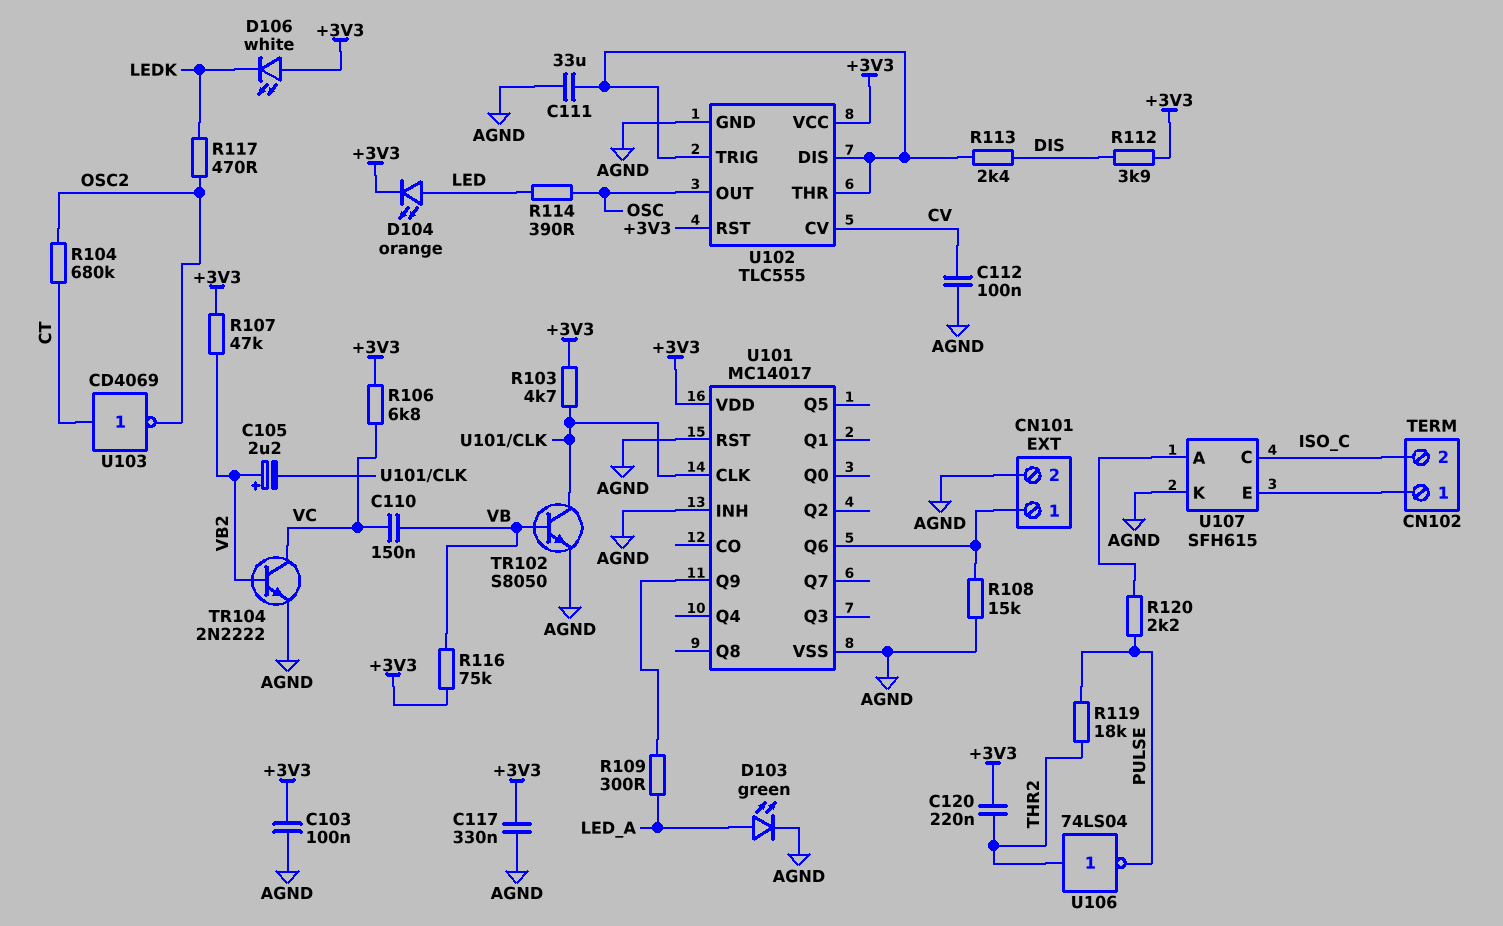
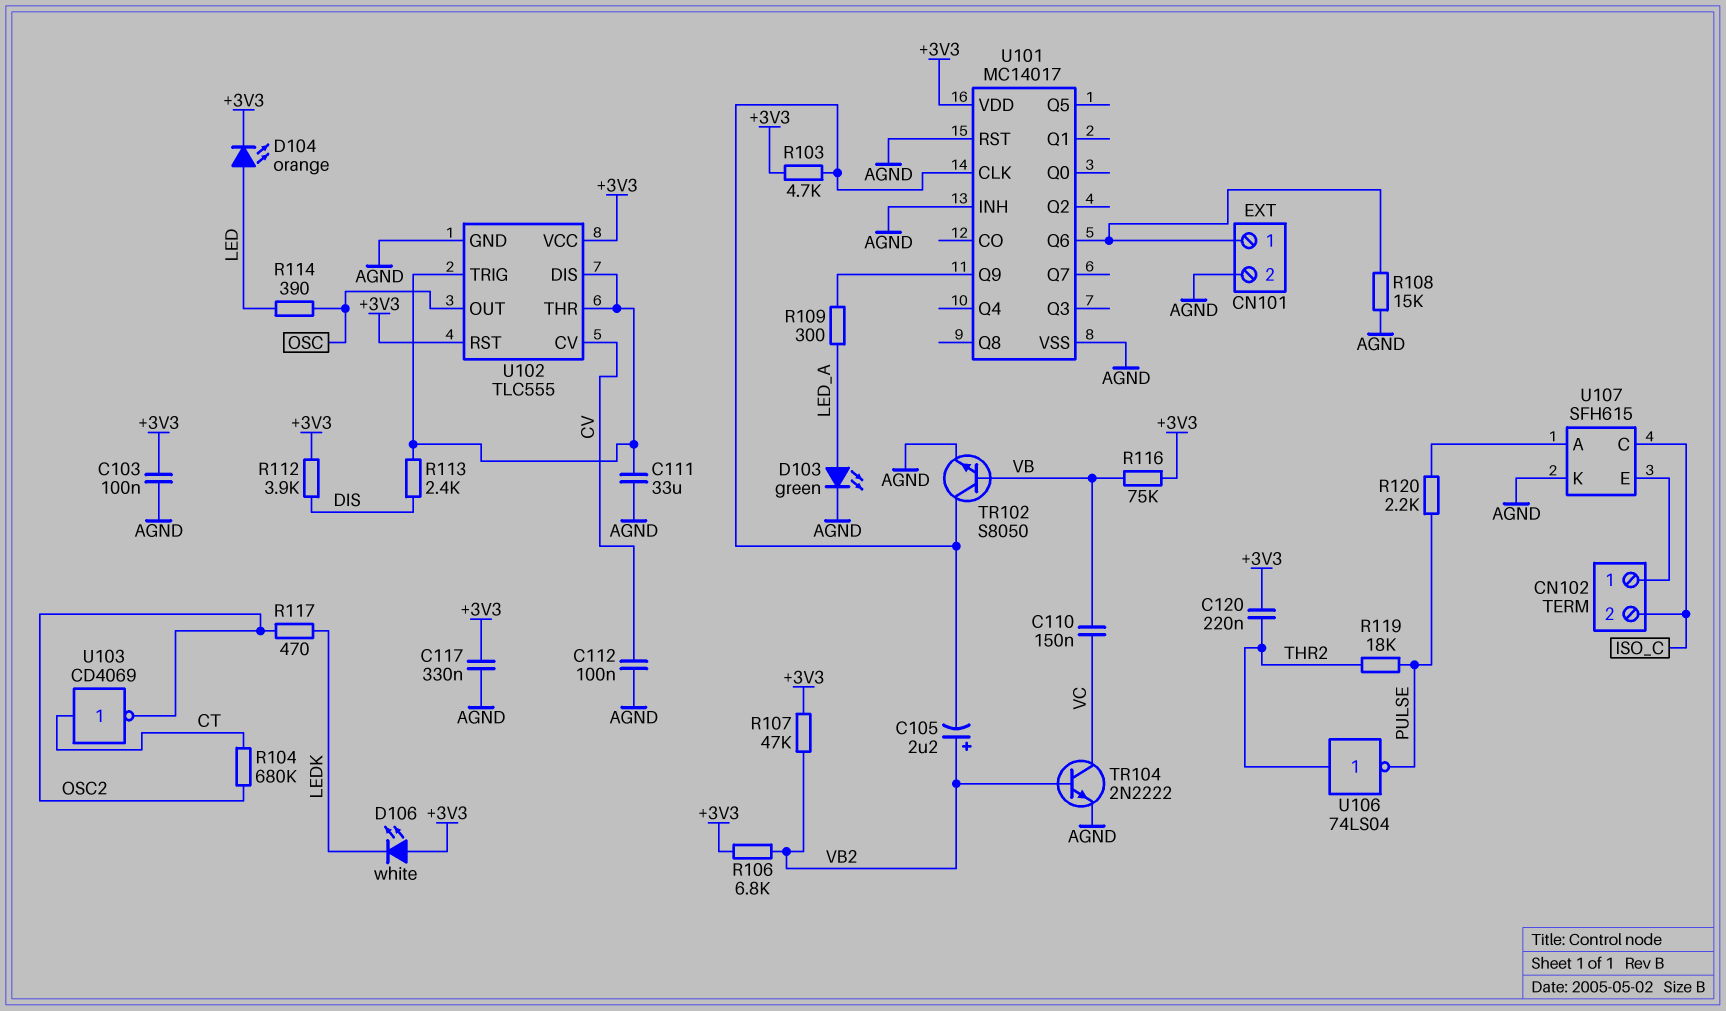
R106: 6.8k (+3V3, VC) -> 6.8k (+3V3, VB2)

